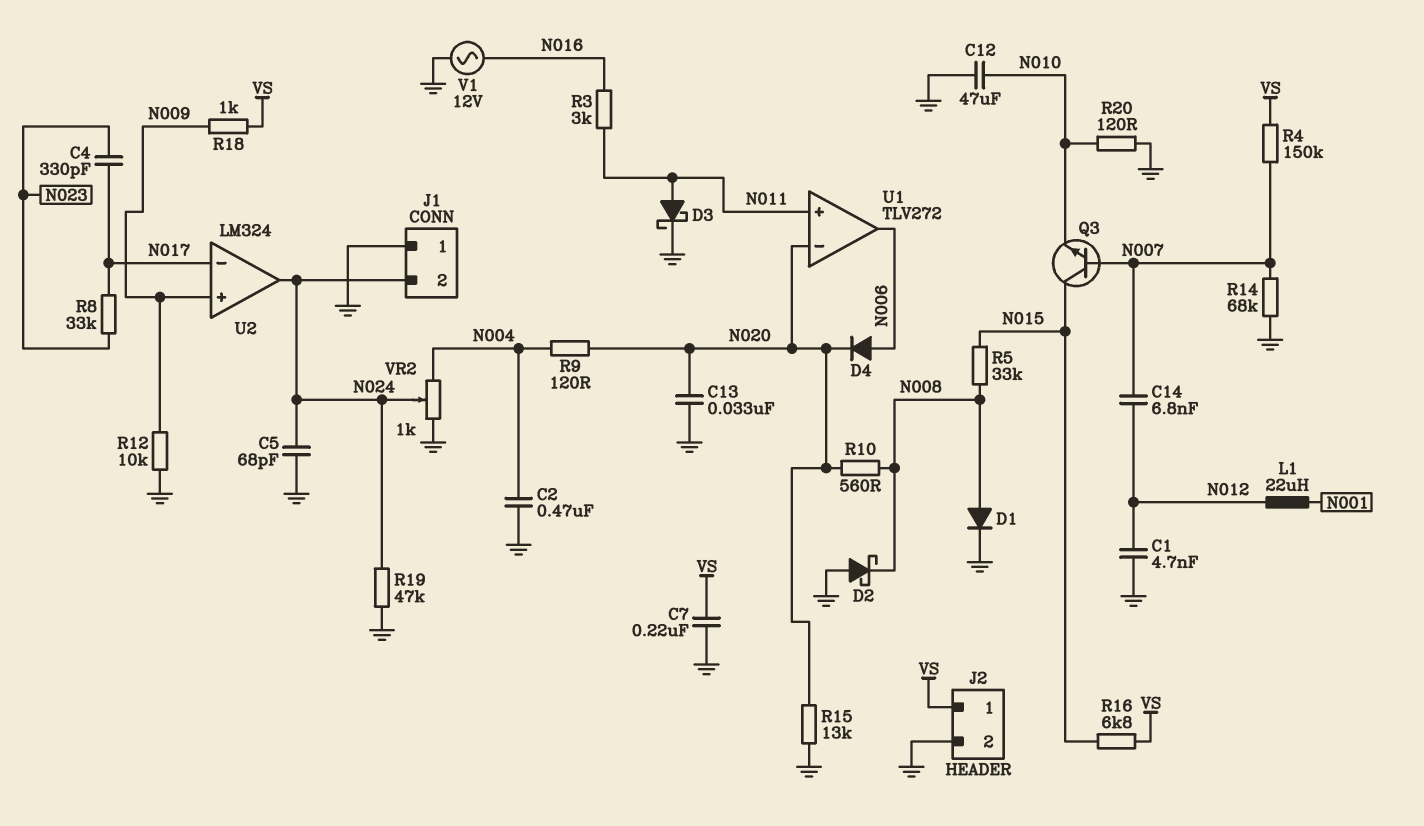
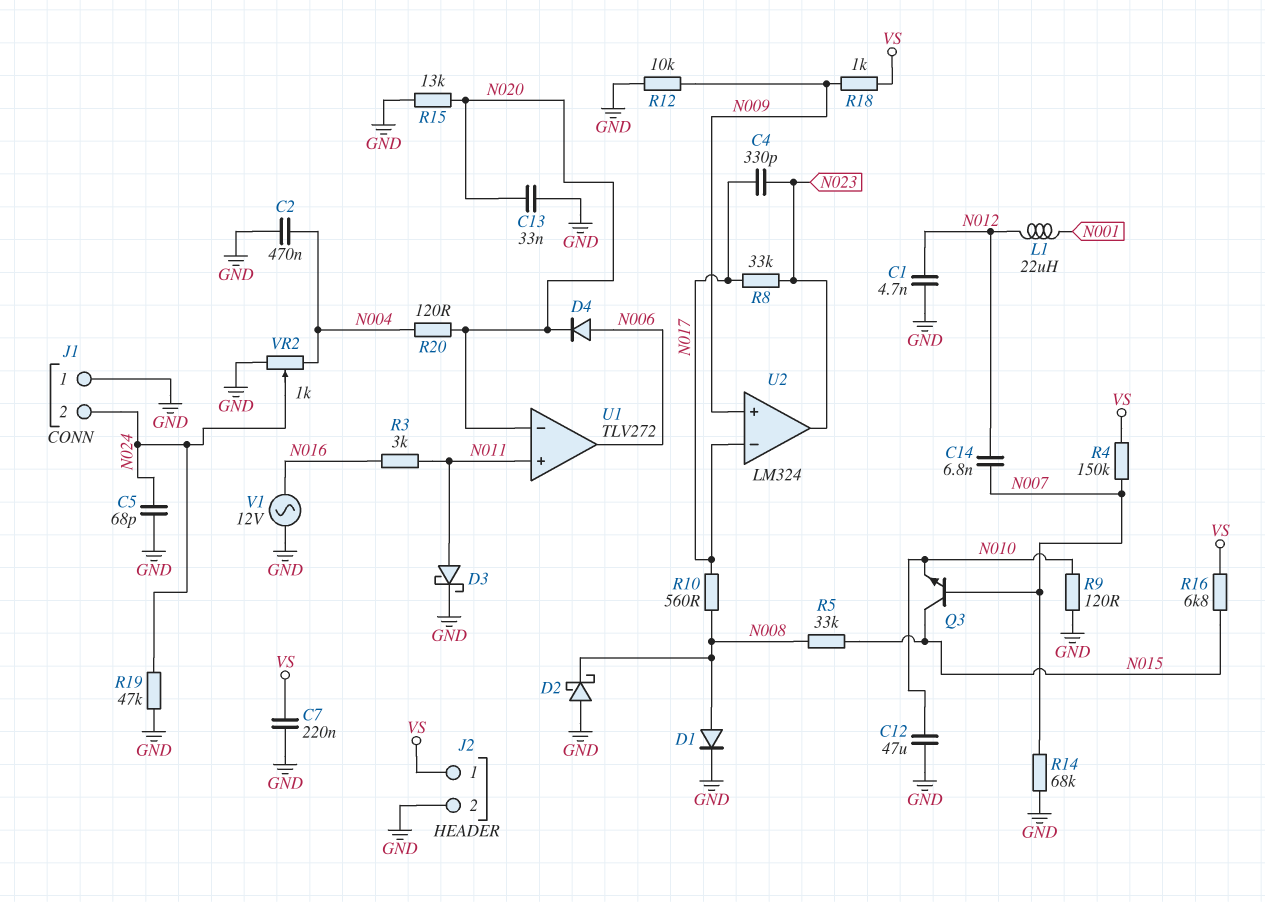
R9: 120 (N004, N020) -> 120 (GND, N010)
R10: 560 (N008, N020) -> 560 (N008, N017)
R20: 120 (GND, N010) -> 120 (N004, N020)
U2 pin out: N024 -> N023

